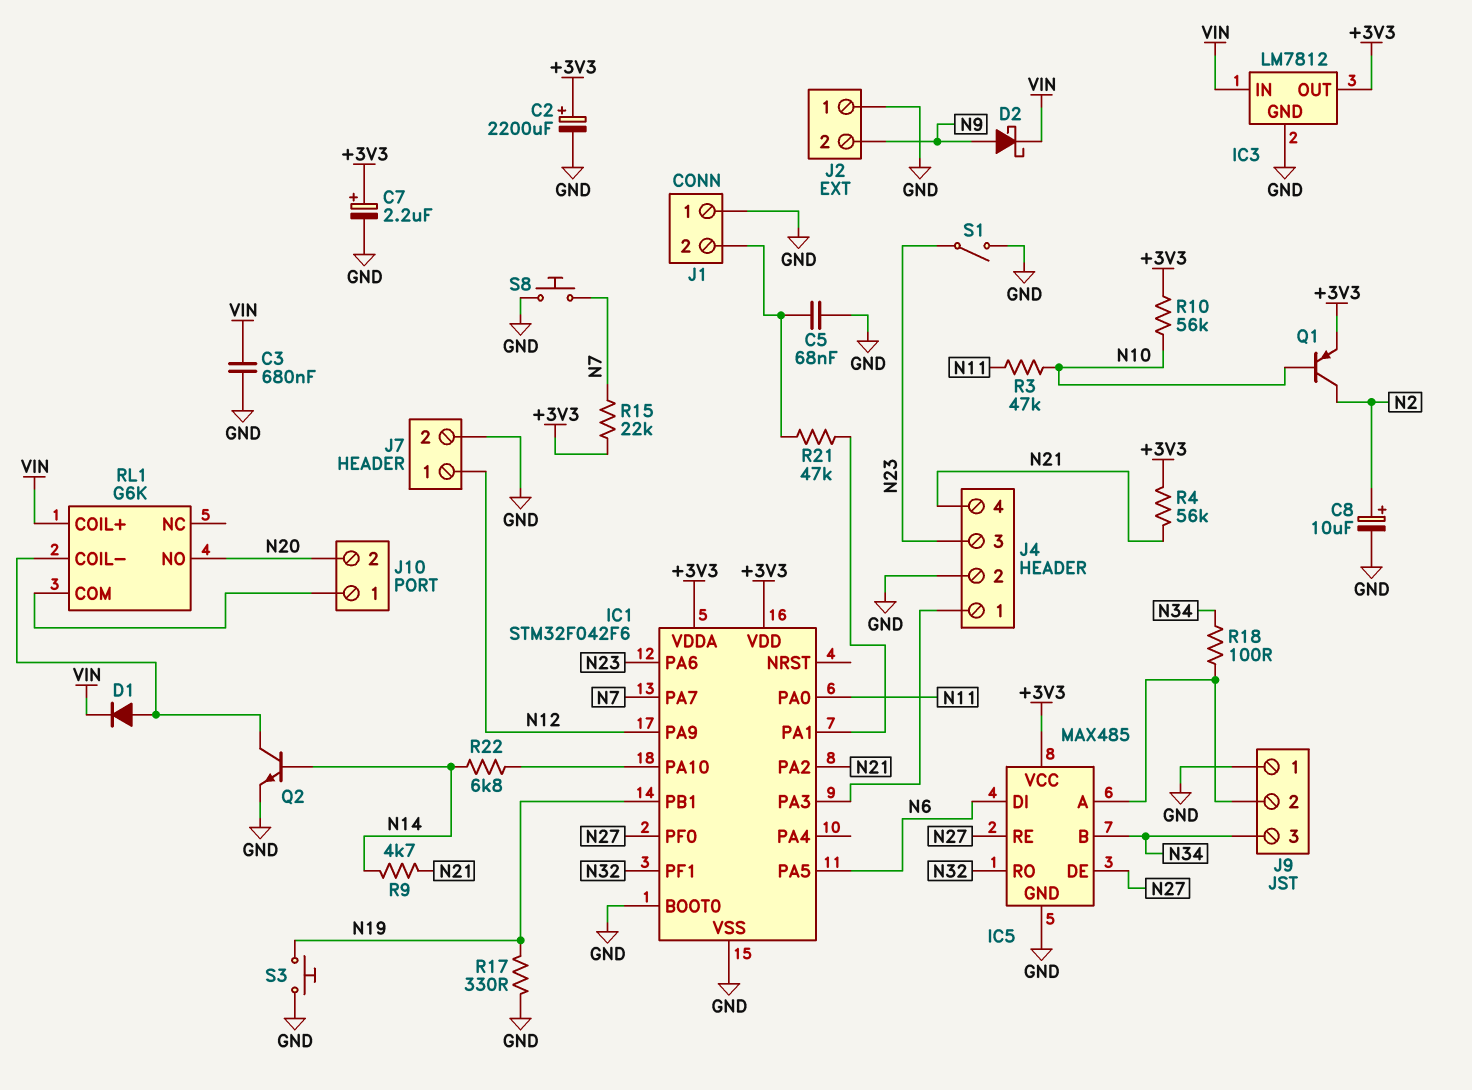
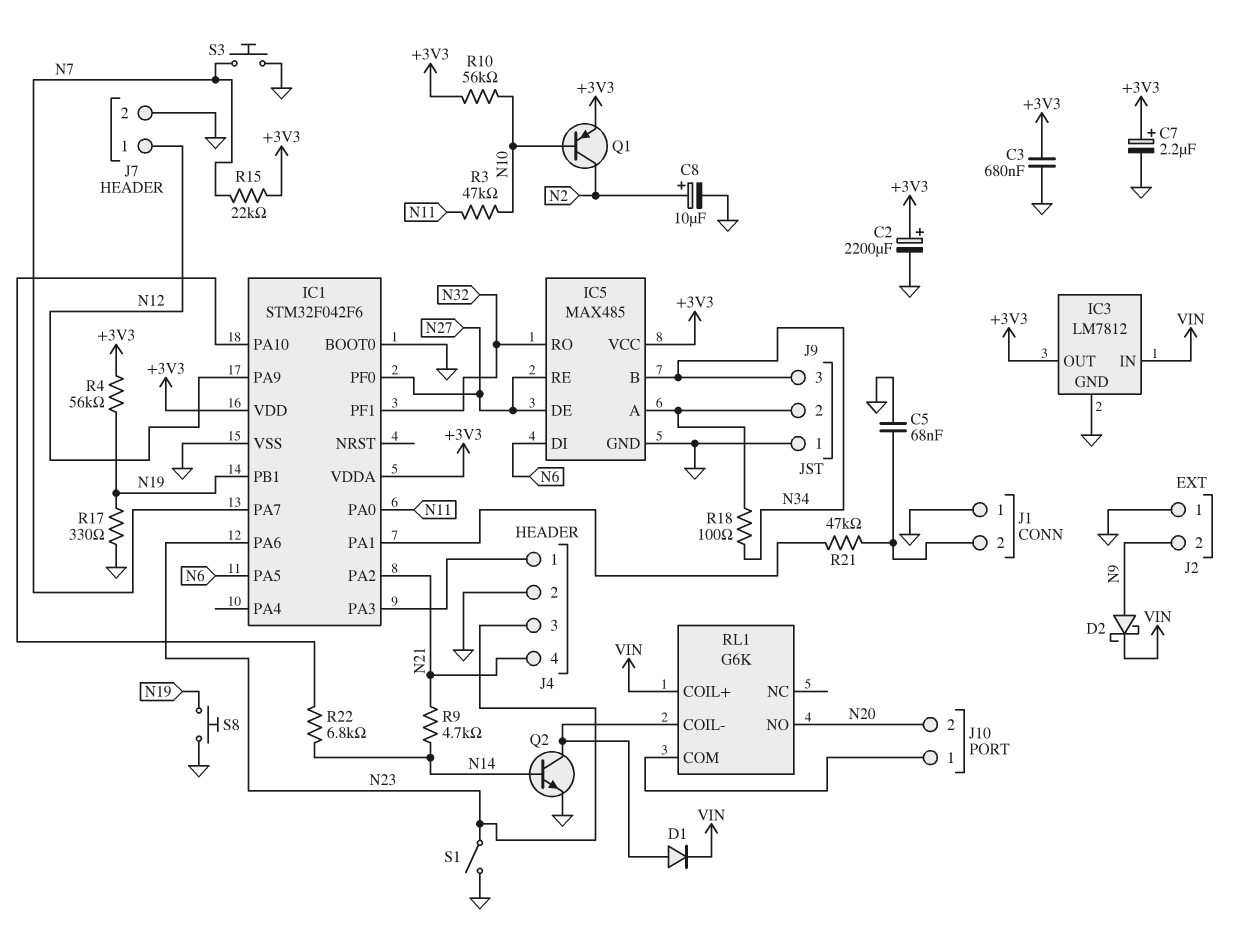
C3: 680nF (GND, VIN) -> 680nF (+3V3, GND)
R4: 56k (+3V3, N21) -> 56k (+3V3, N19)
S3: button (GND, N19) -> button (GND, N7)
S8: button (GND, N7) -> button (GND, N19)

